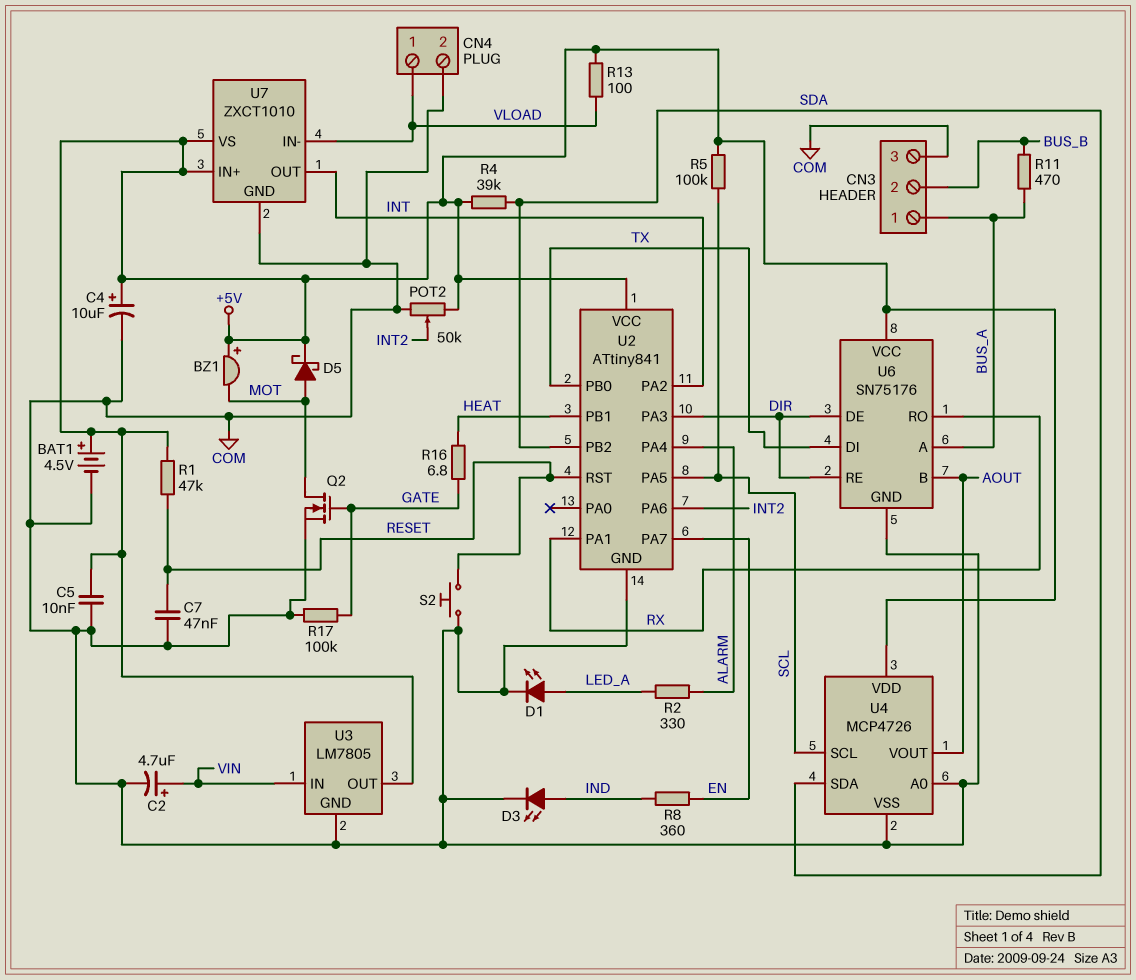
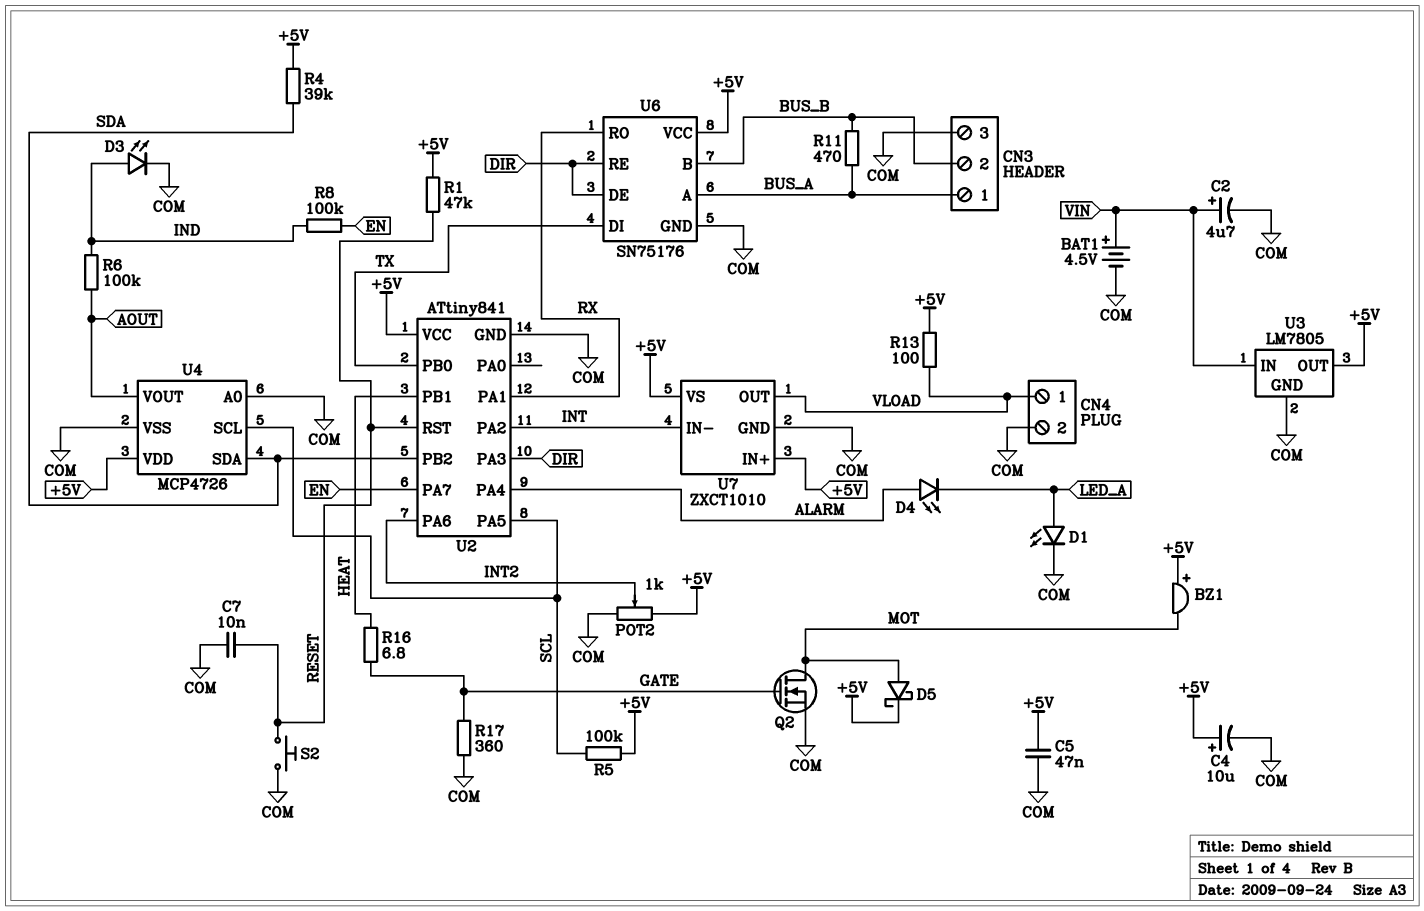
BAT1: 4.5V (plus +5V, minus COM) -> 4.5V (plus VIN, minus COM)
C5: 10nF (+5V, COM) -> 47nF (+5V, COM)
C7: 47nF (COM, RESET) -> 10nF (COM, RESET)
D4: none -> LED (A ALARM, K LED_A)
POT2: 50k (+5V, COM, wiper INT2) -> 1k (+5V, COM, wiper INT2)
R2: 330 (ALARM, LED_A) -> none
R6: none -> 100k (AOUT, IND)
R8: 360 (EN, IND) -> 100k (EN, IND)
R17: 100k (COM, GATE) -> 360 (COM, GATE)
U6 pin B: AOUT -> BUS_B
U7 pin IN-: VLOAD -> INT
U7 pin OUT: INT -> VLOAD

